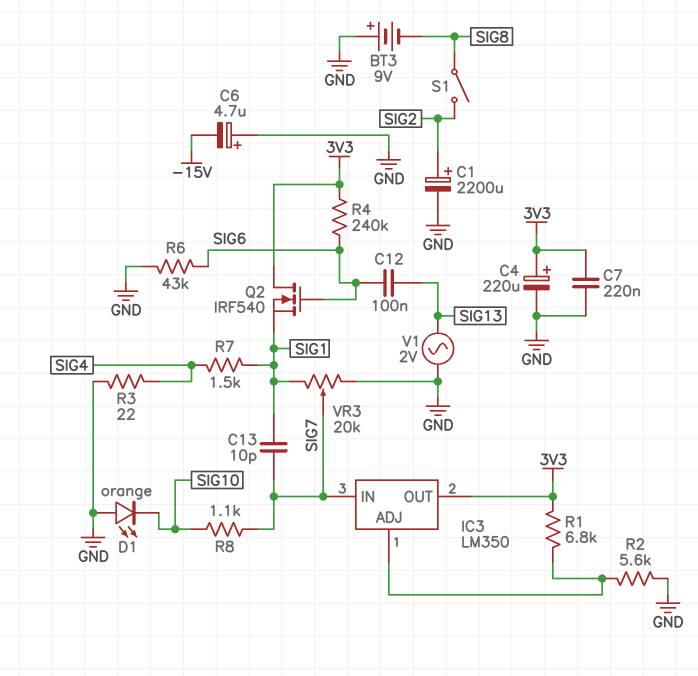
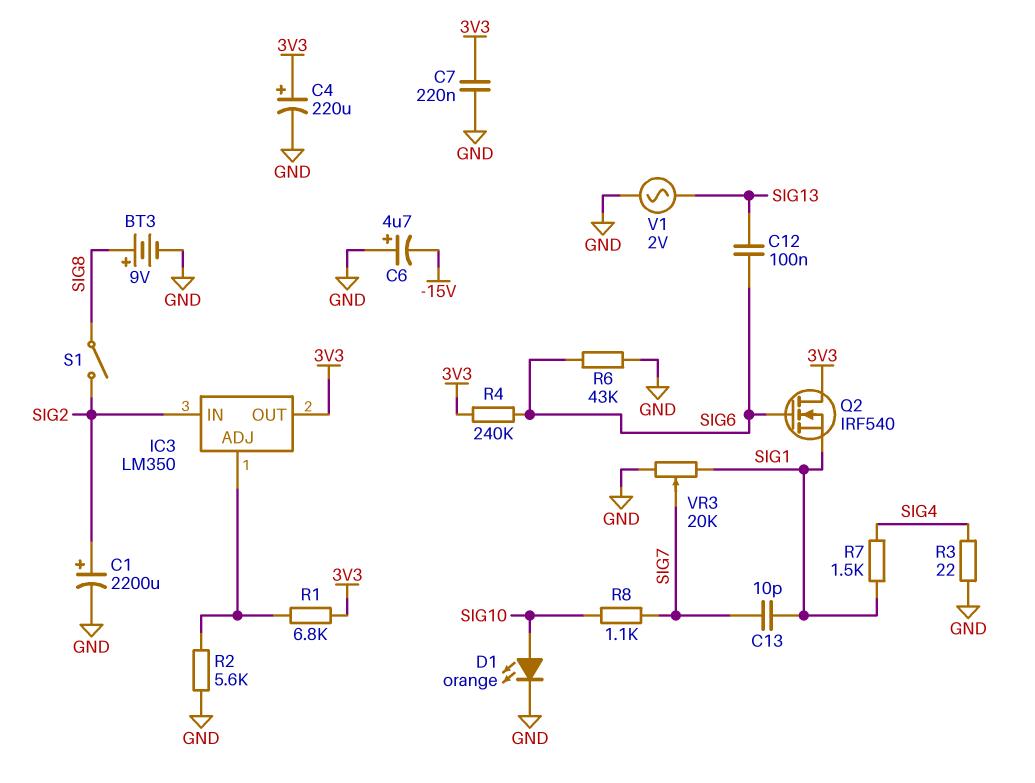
BT3: 9V (plus GND, minus SIG8) -> 9V (plus SIG8, minus GND)
D1: LED orange (A GND, K SIG10) -> LED orange (A SIG10, K GND)
IC3 pin IN: SIG7 -> SIG2

